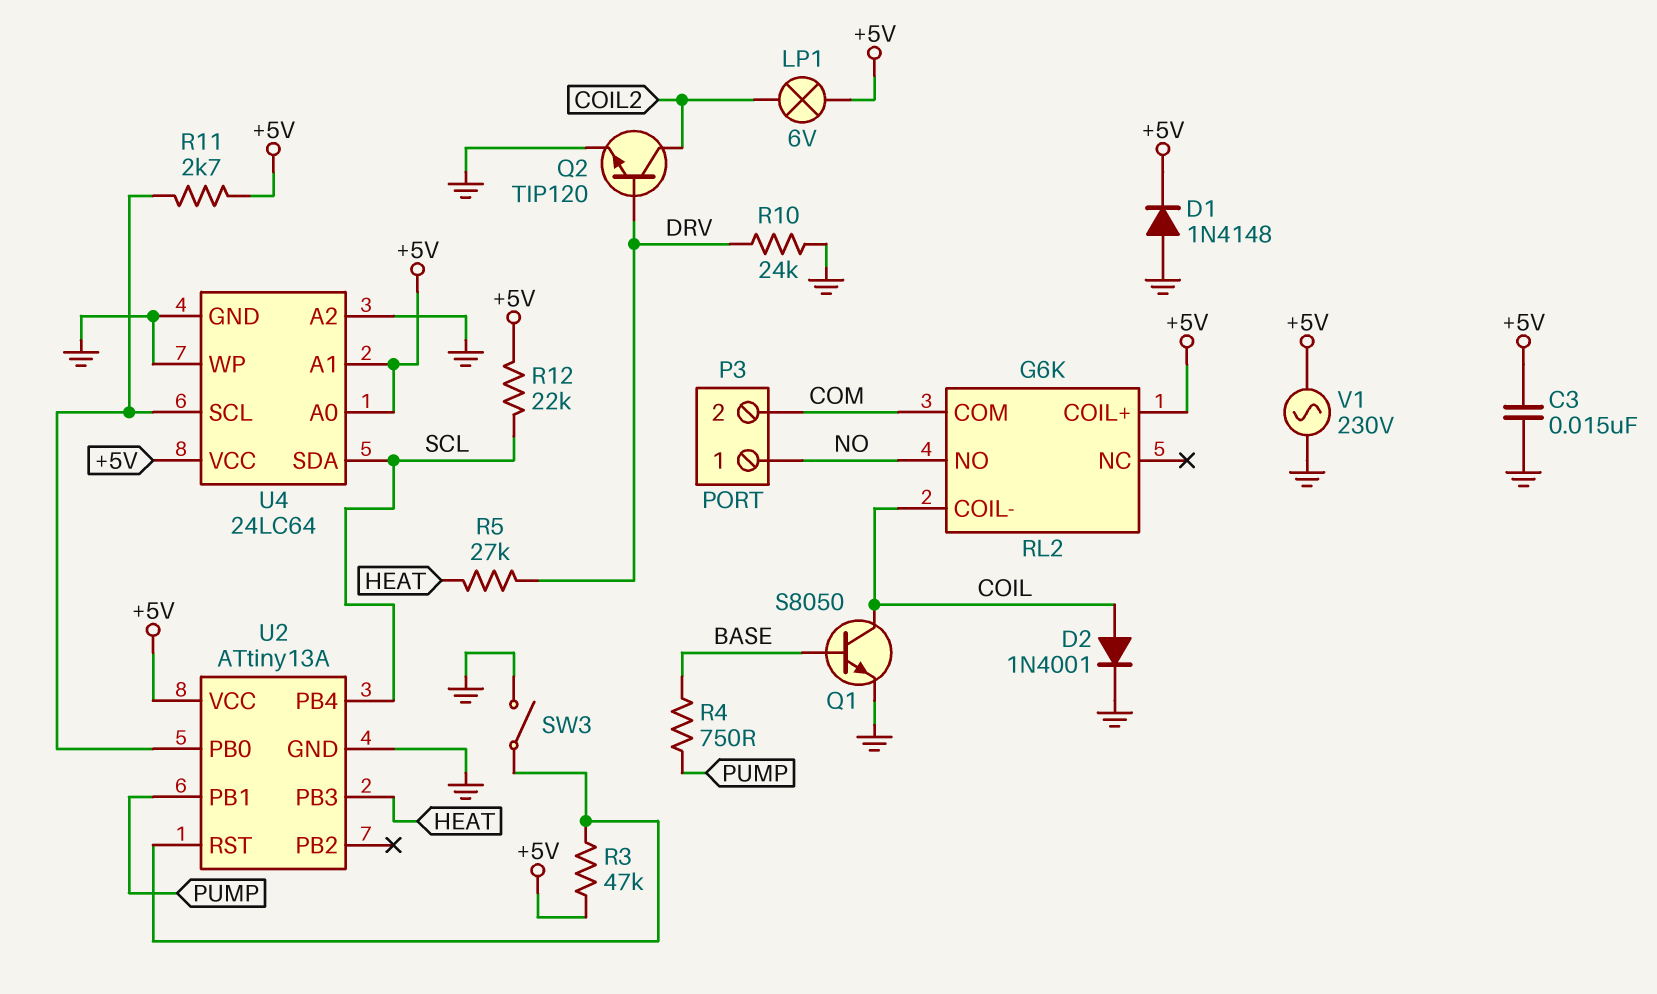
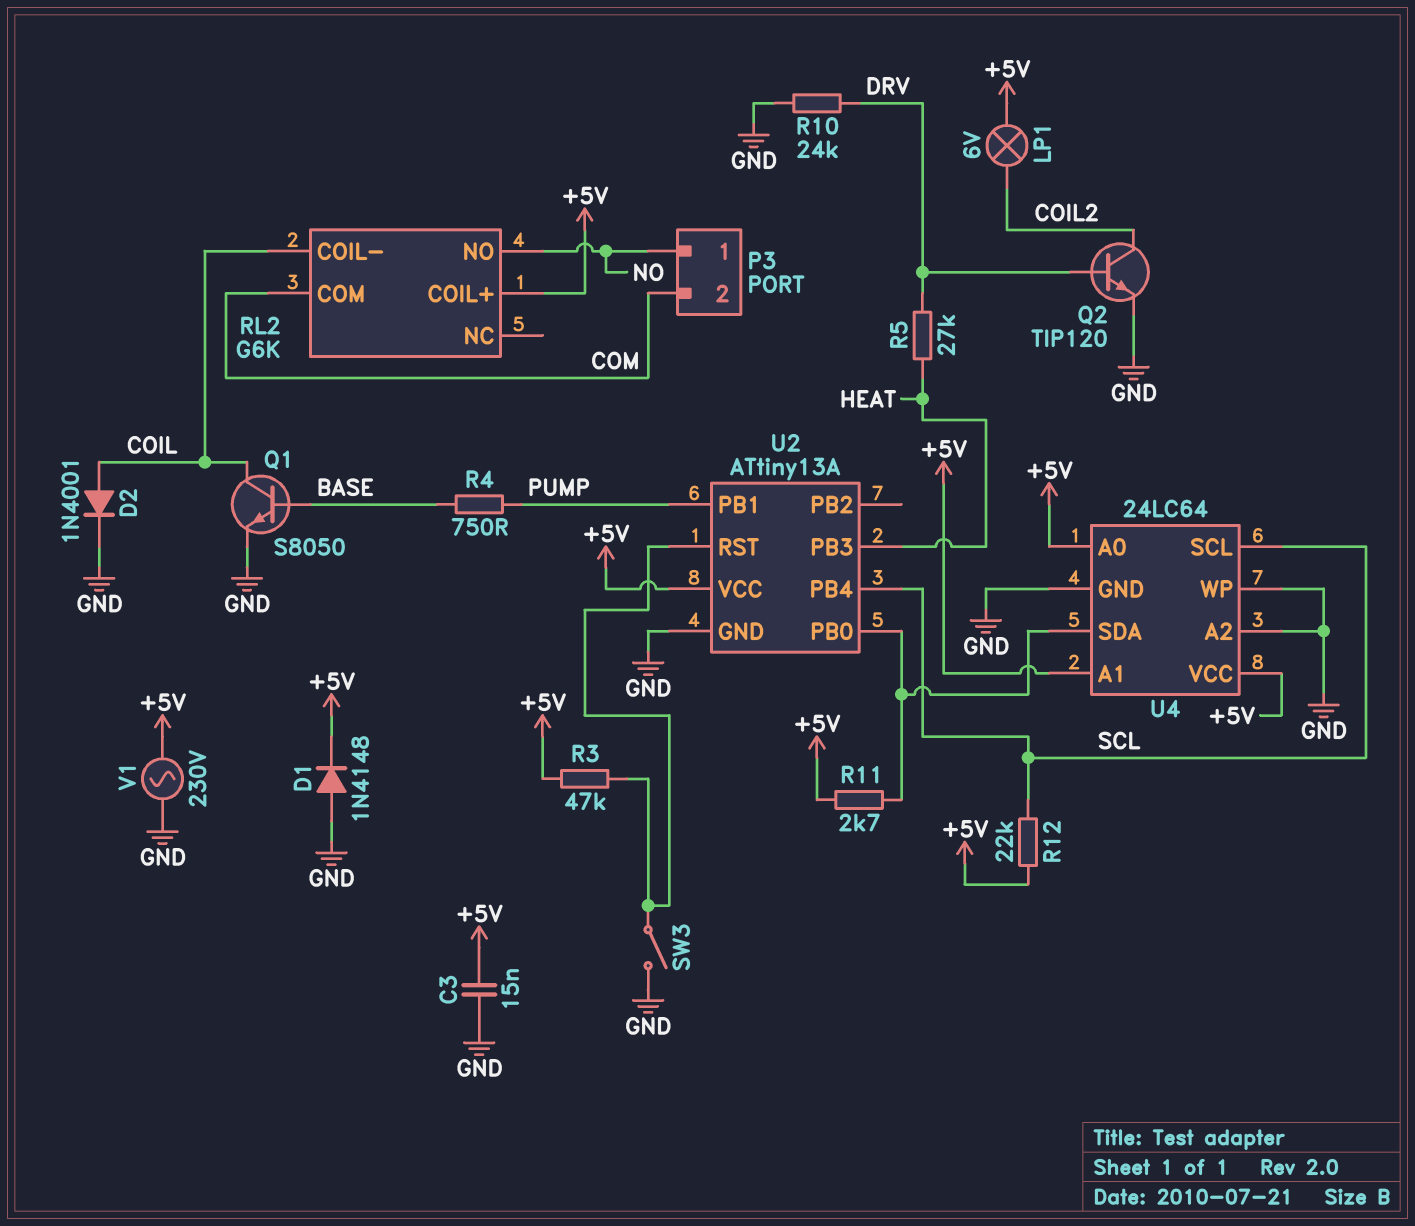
U4 pin SCL: U2/PB0 -> SCL
U4 pin SDA: SCL -> U2/PB0

